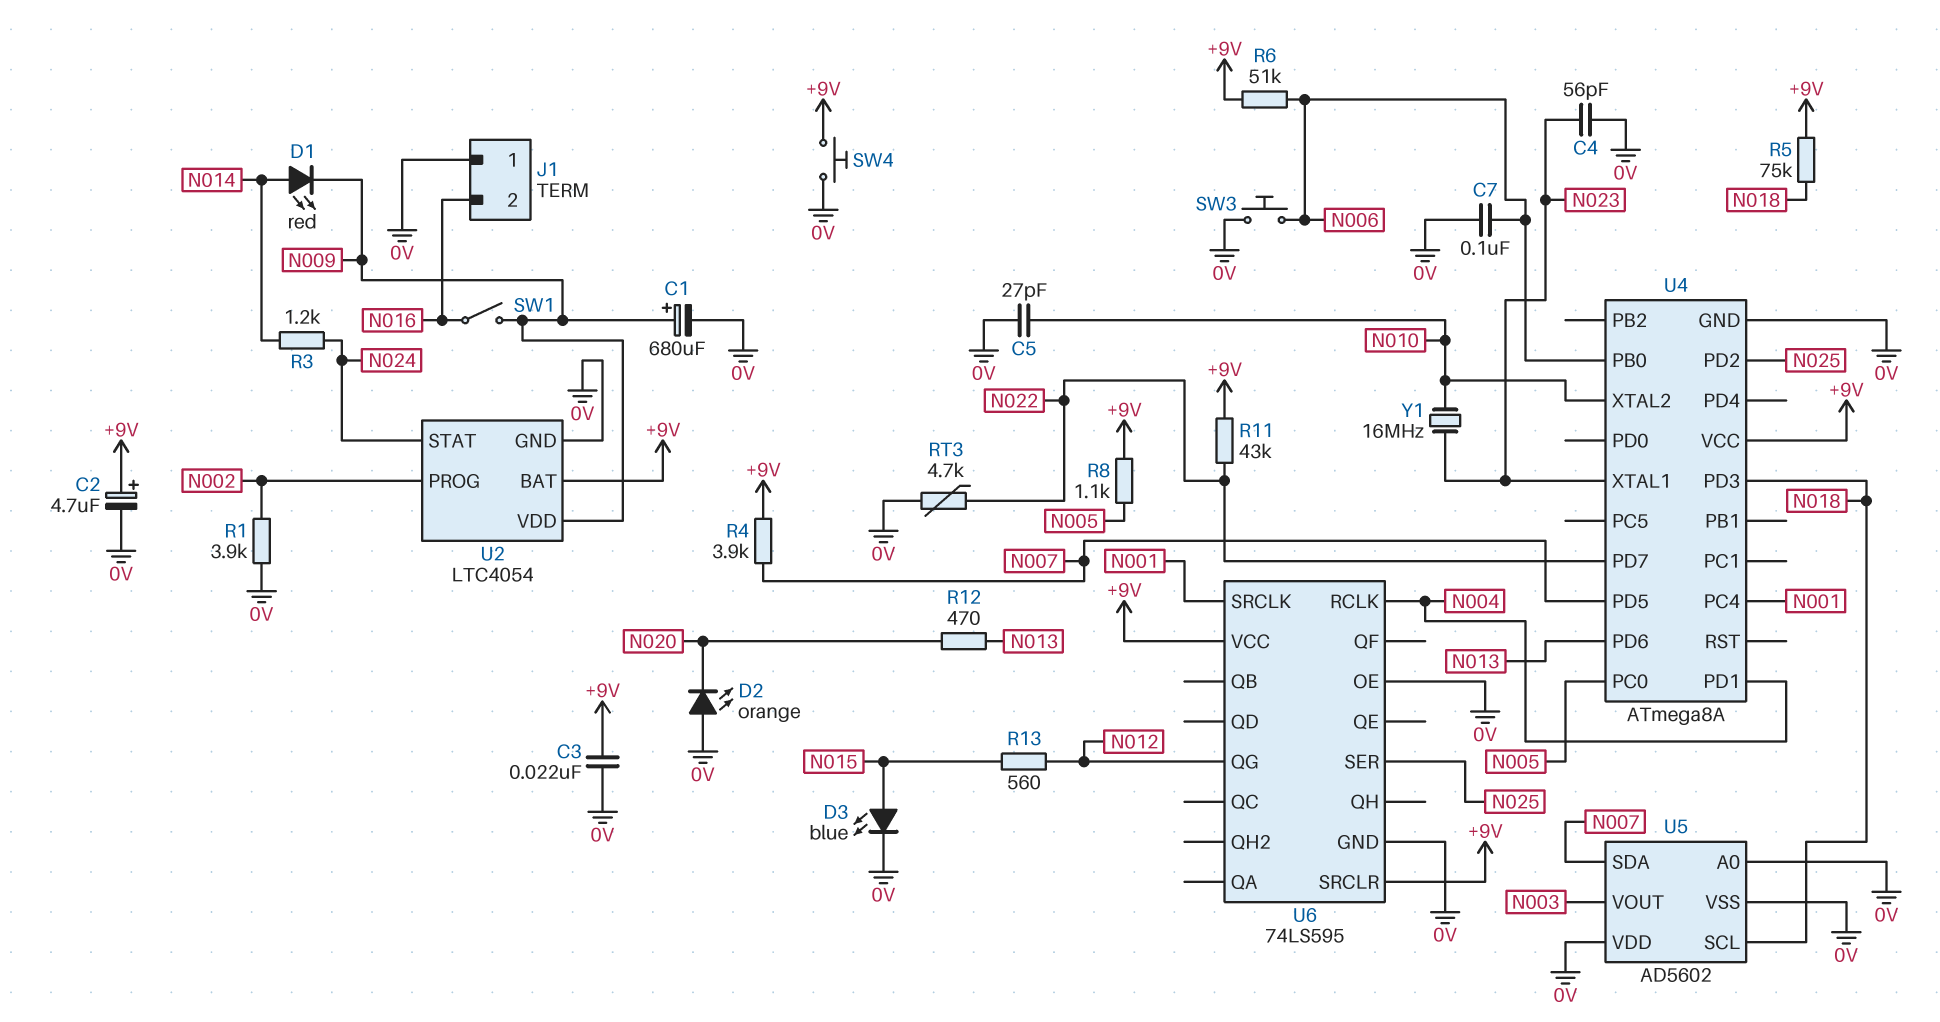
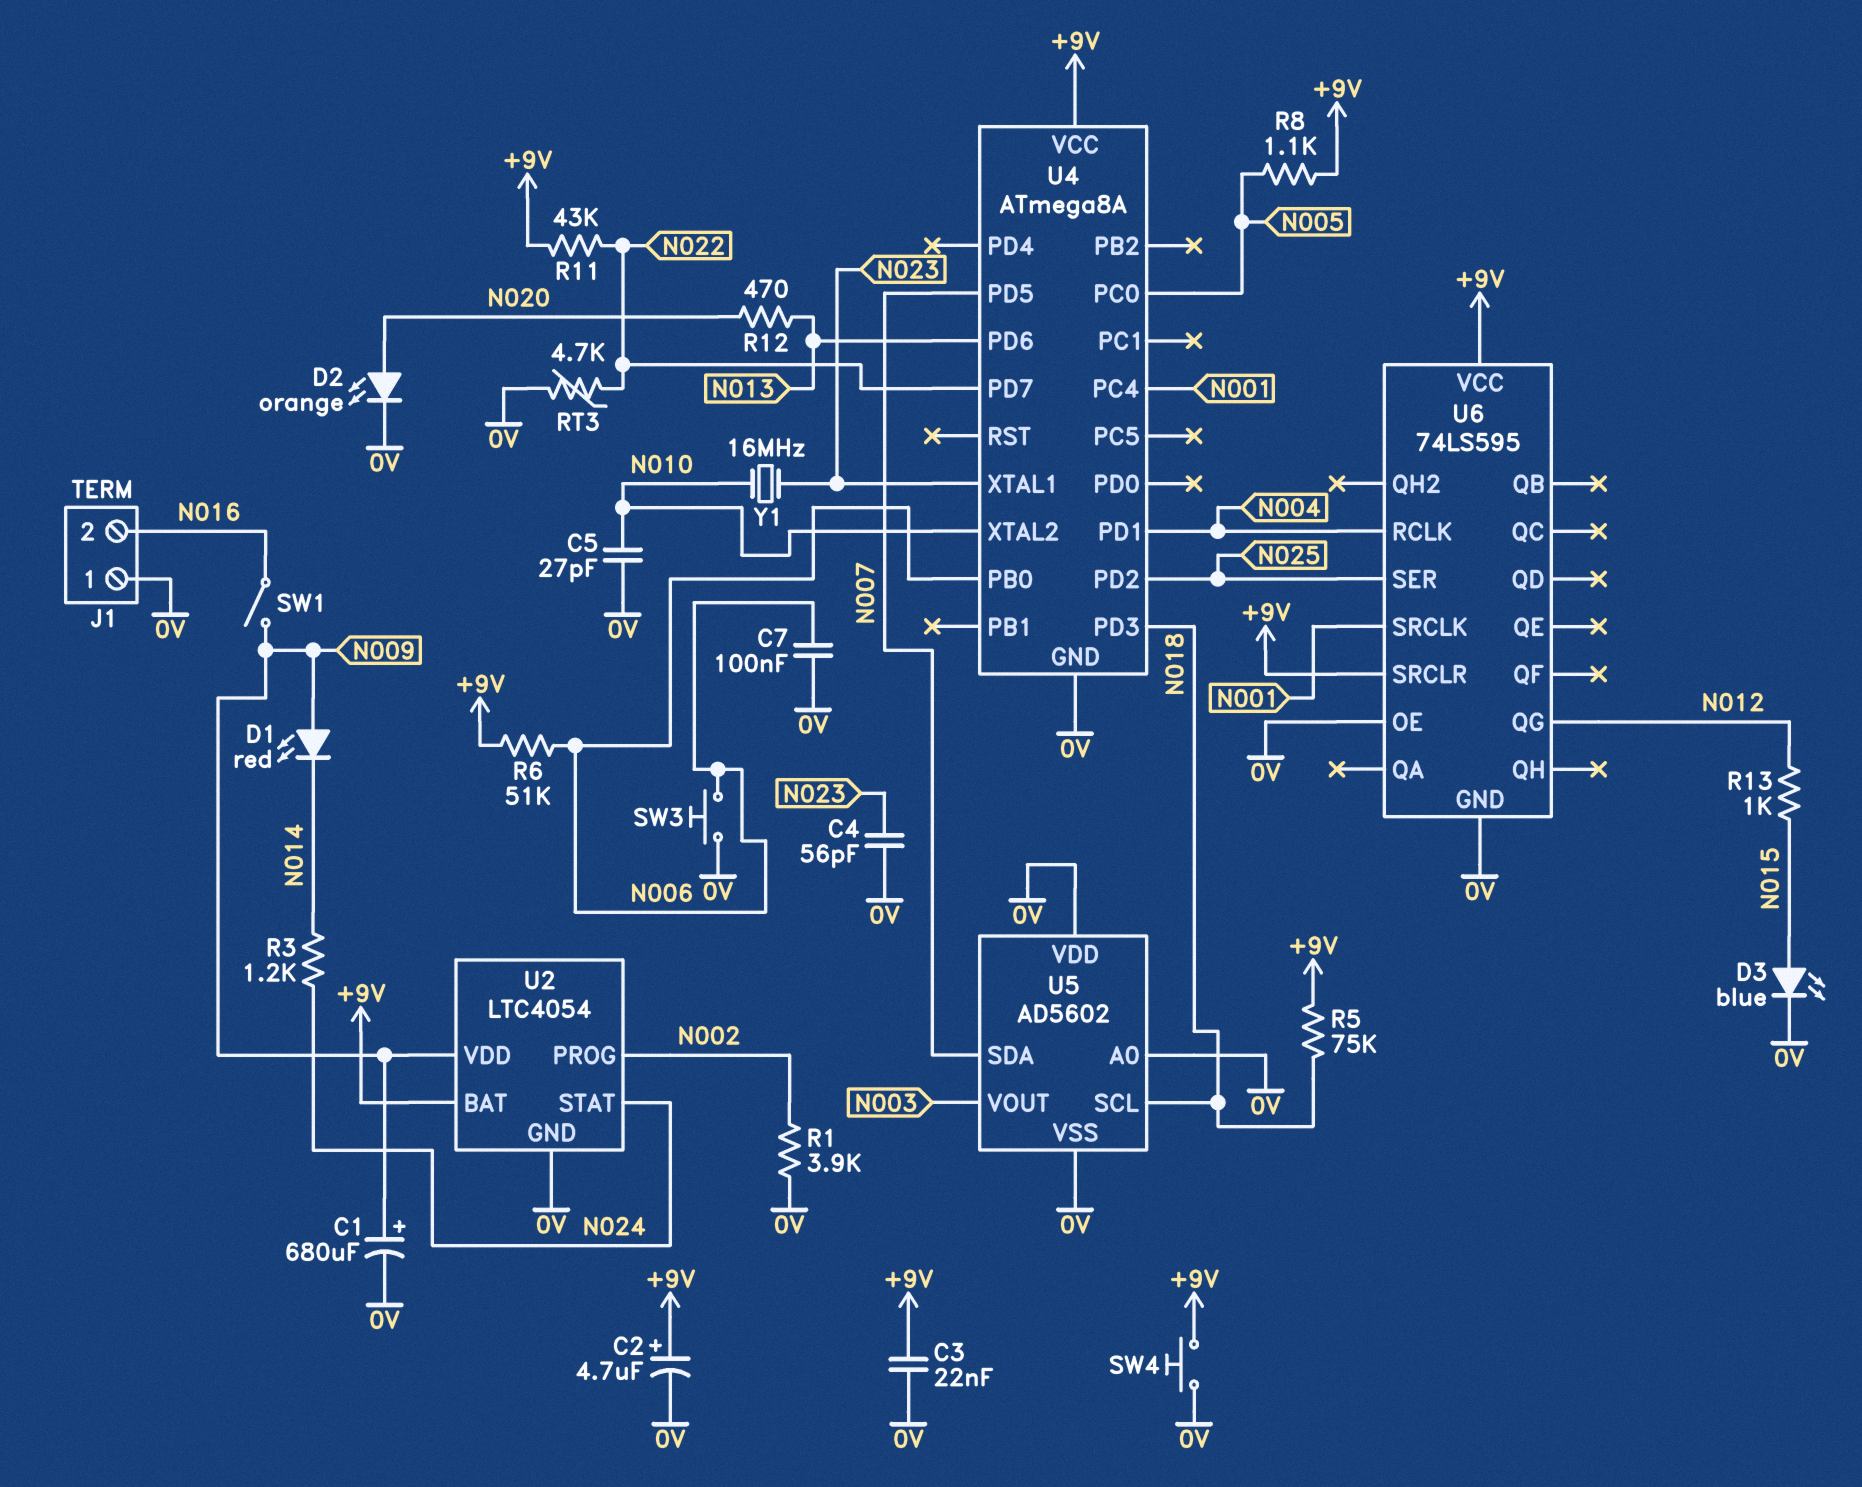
D1: LED red (A N014, K N009) -> LED red (A N009, K N014)
D2: LED orange (A 0V, K N020) -> LED orange (A N020, K 0V)
R4: 3.9k (+9V, N007) -> none
R13: 560 (N012, N015) -> 1k (N012, N015)

